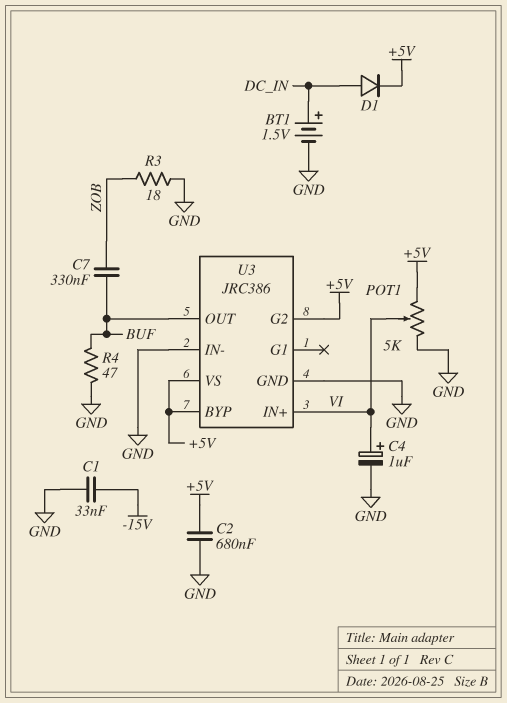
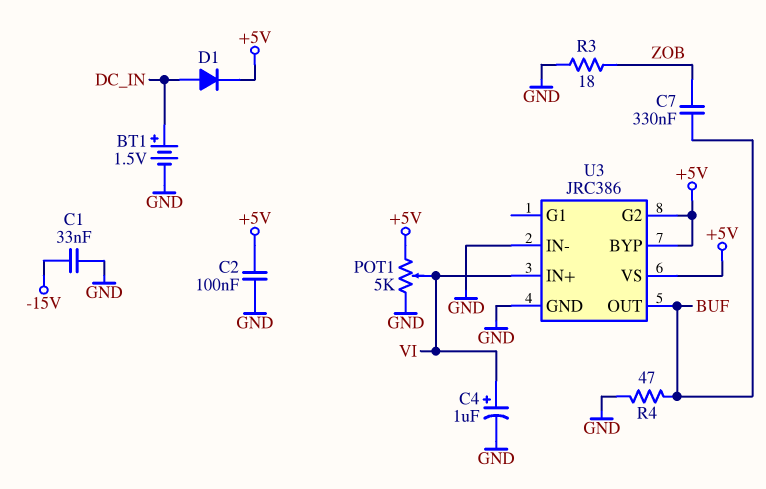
C2: 680nF (+5V, GND) -> 100nF (+5V, GND)

